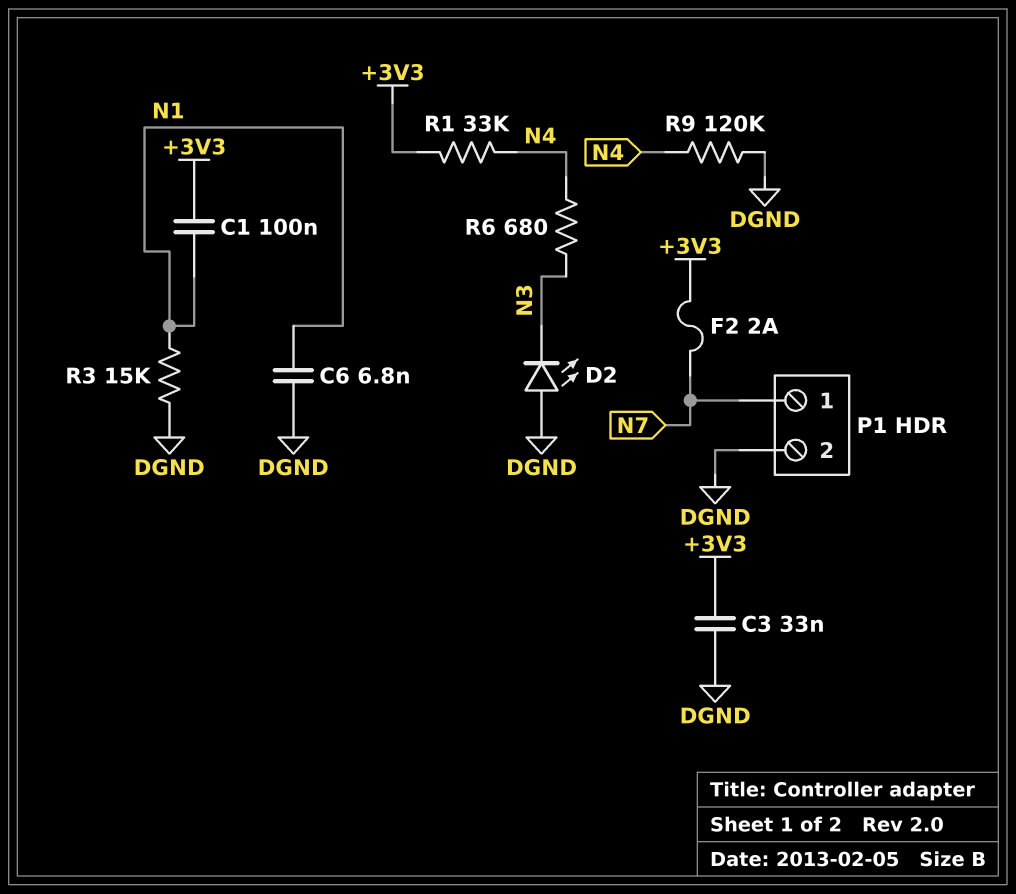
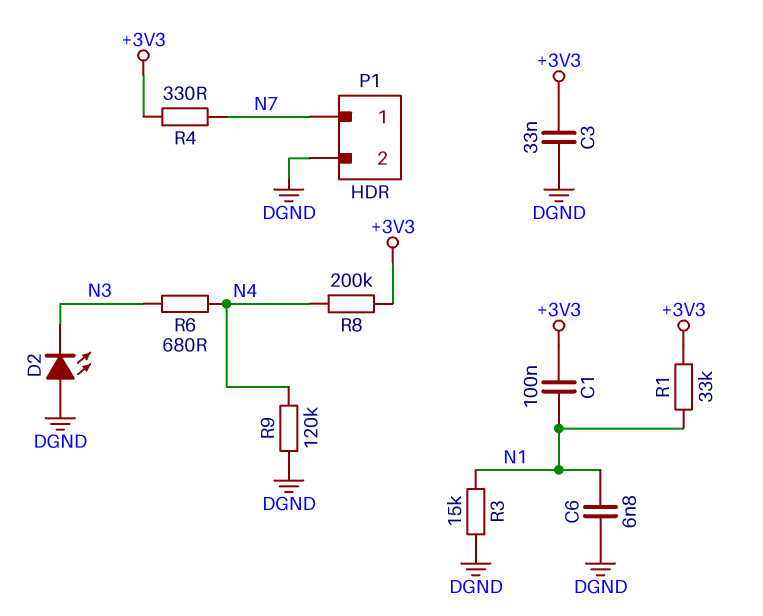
F2: 2A (+3V3, N7) -> none
R1: 33k (+3V3, N4) -> 33k (+3V3, N1)
R4: none -> 330 (+3V3, N7)
R8: none -> 200k (+3V3, N4)

